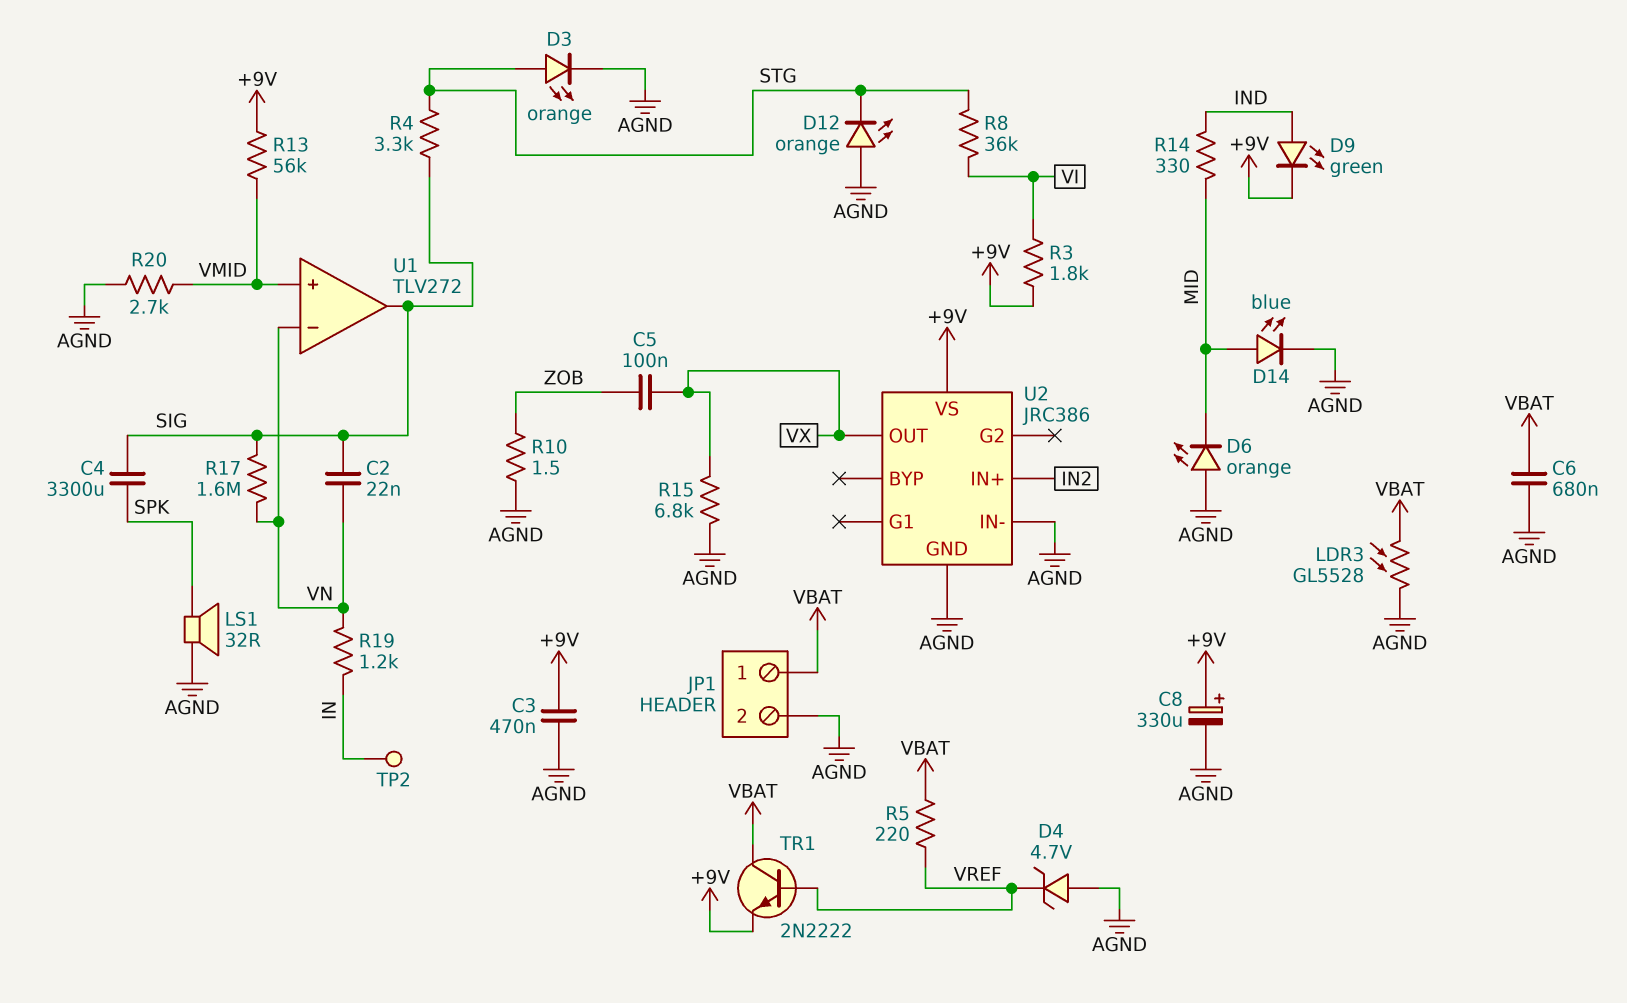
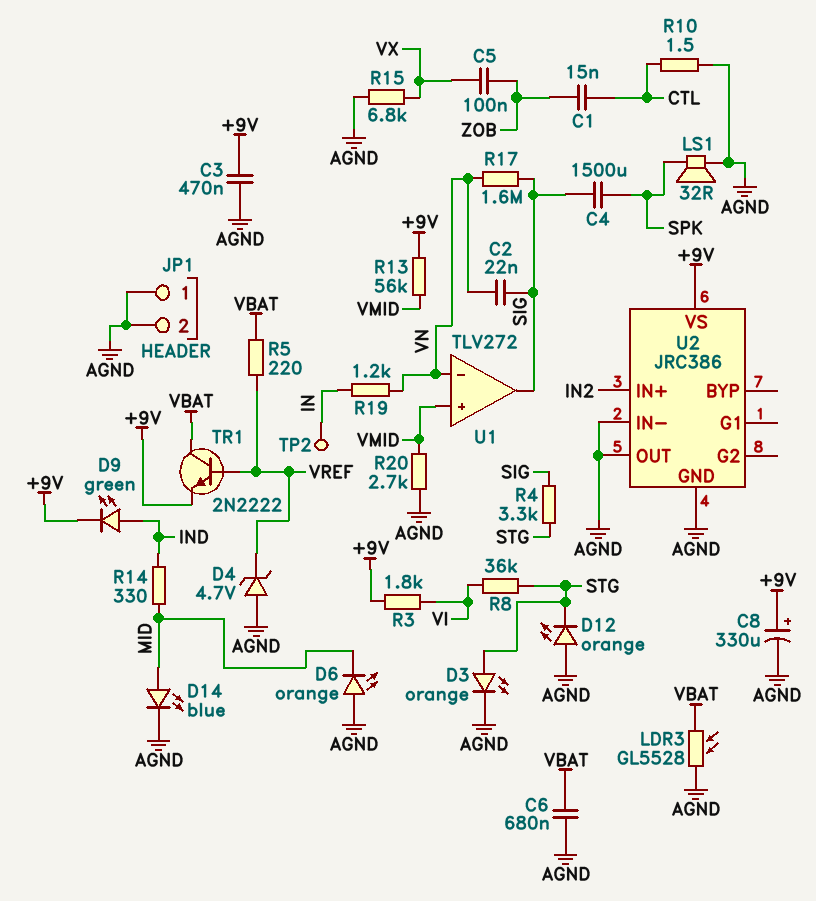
C1: none -> 15nF (CTL, ZOB)
C4: 3300uF (SIG, SPK) -> 1500uF (SIG, SPK)
JP1 pin 1: VBAT -> AGND
R10: 1.5 (AGND, ZOB) -> 1.5 (AGND, CTL)
U2 pin OUT: VX -> AGND

